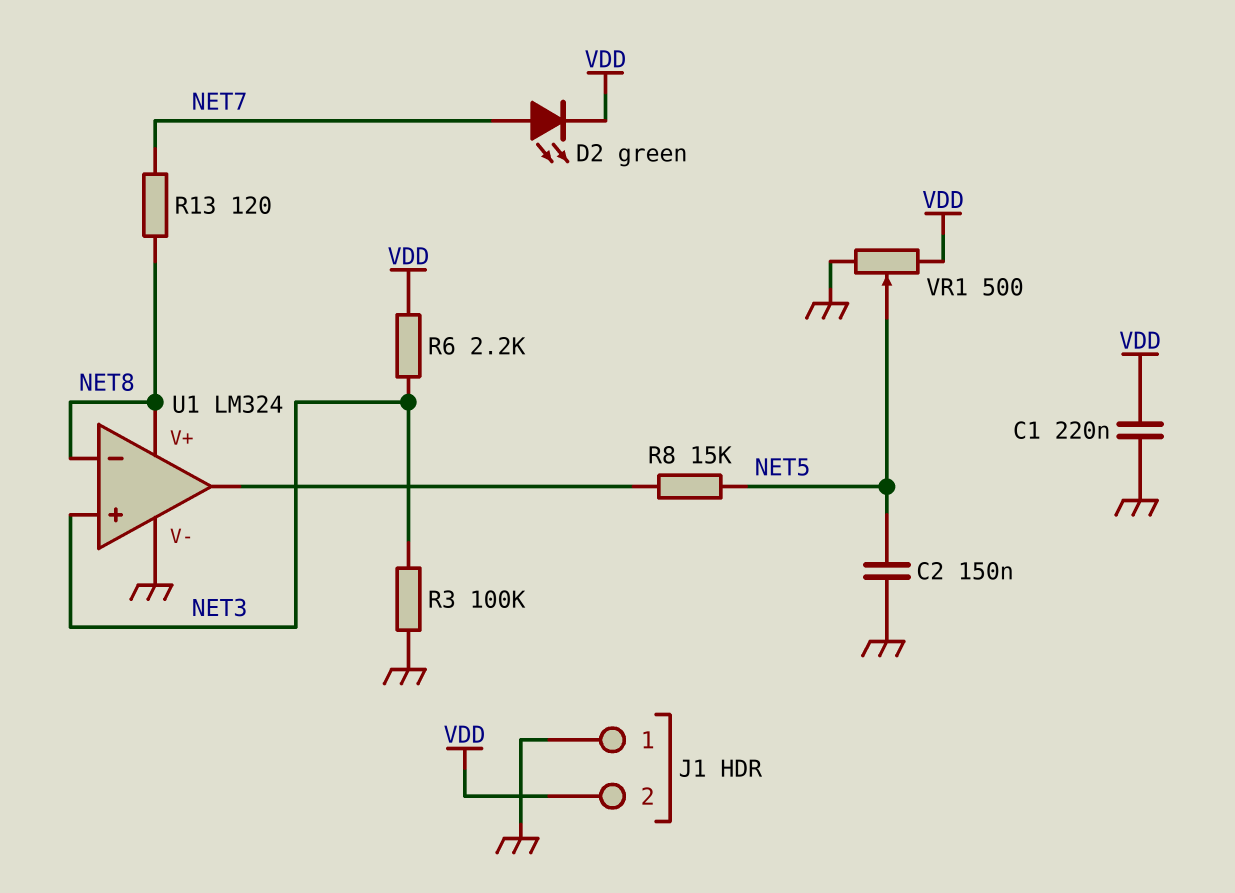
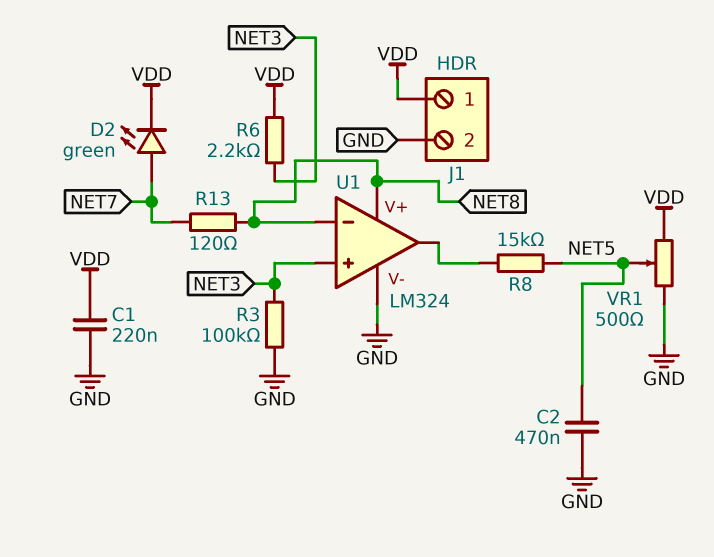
C2: 150nF (GND, NET5) -> 470nF (GND, NET5)
J1 pin 1: GND -> VDD
J1 pin 2: VDD -> GND

